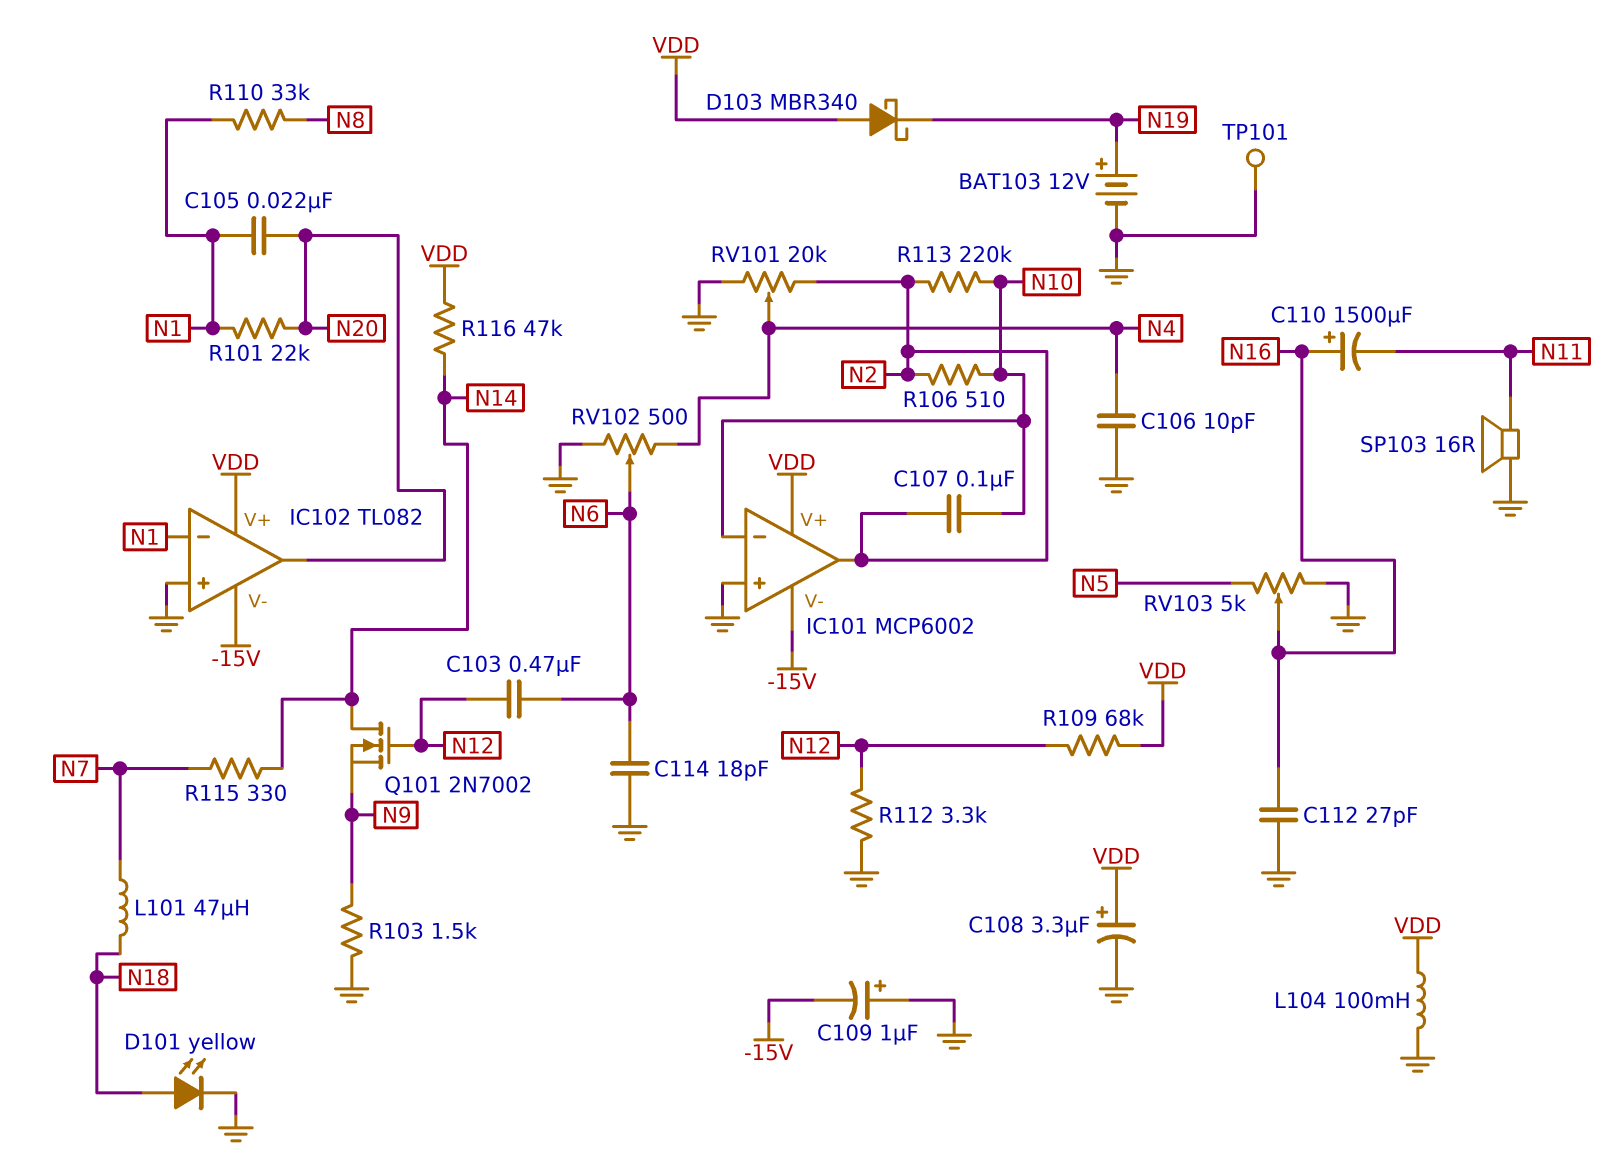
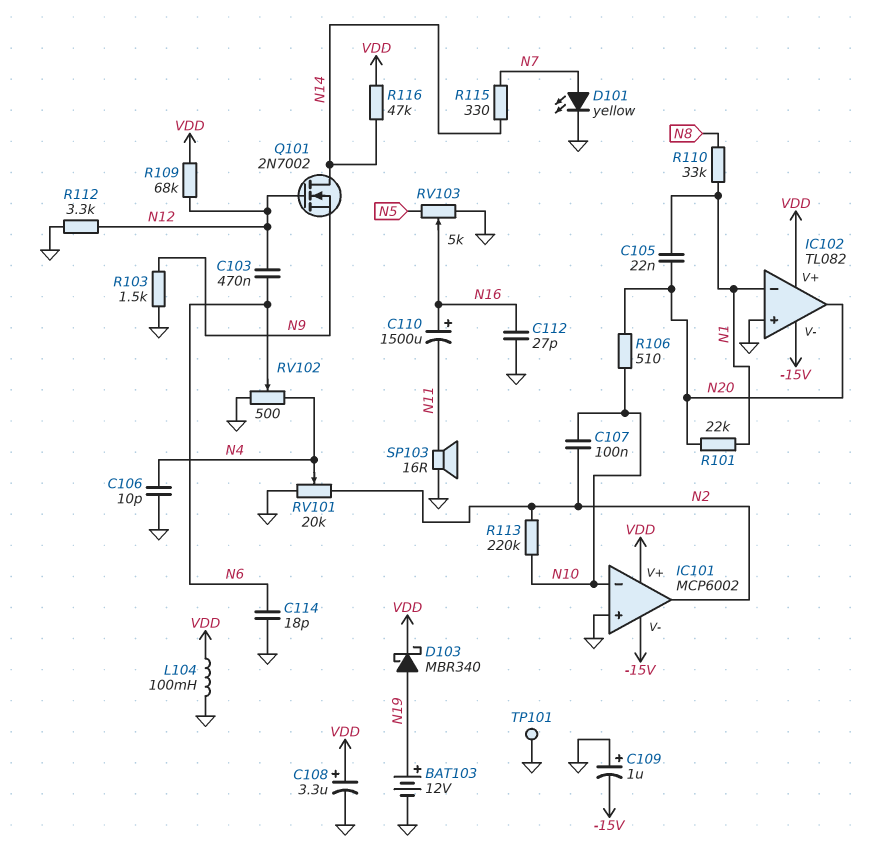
D101: LED yellow (A N18, K GND) -> LED yellow (A N7, K GND)
D103: schottky MBR340 (A VDD, K N19) -> schottky MBR340 (A N19, K VDD)
L101: 47uH (N7, N18) -> none
R106: 510 (N2, N10) -> 510 (N10, N20)

